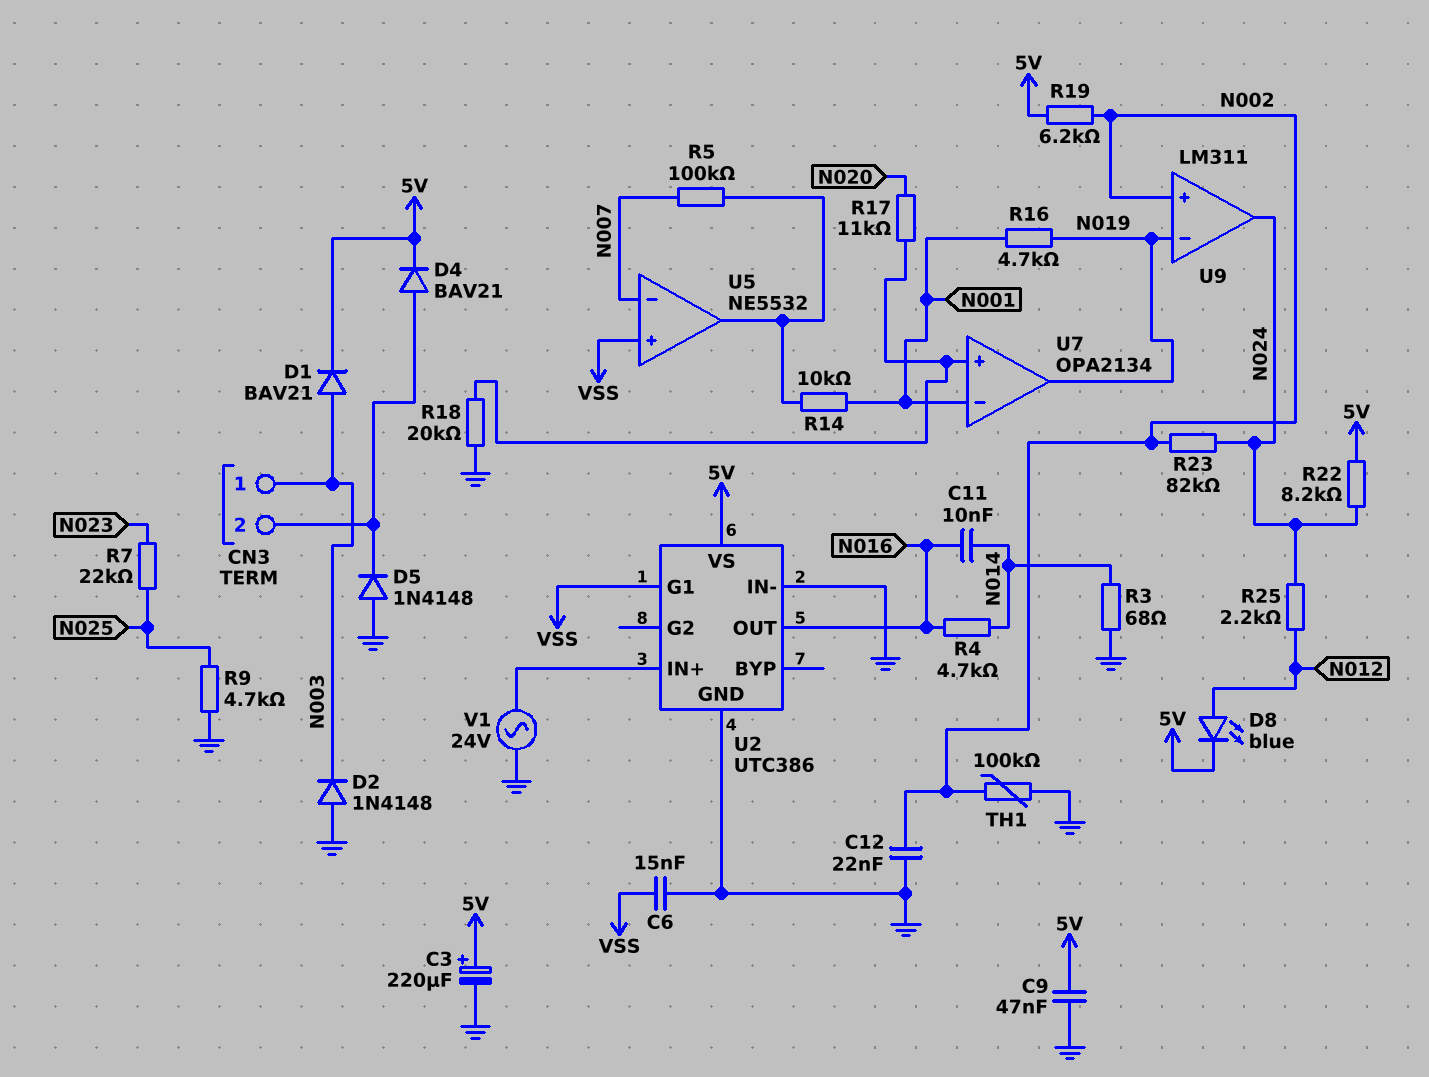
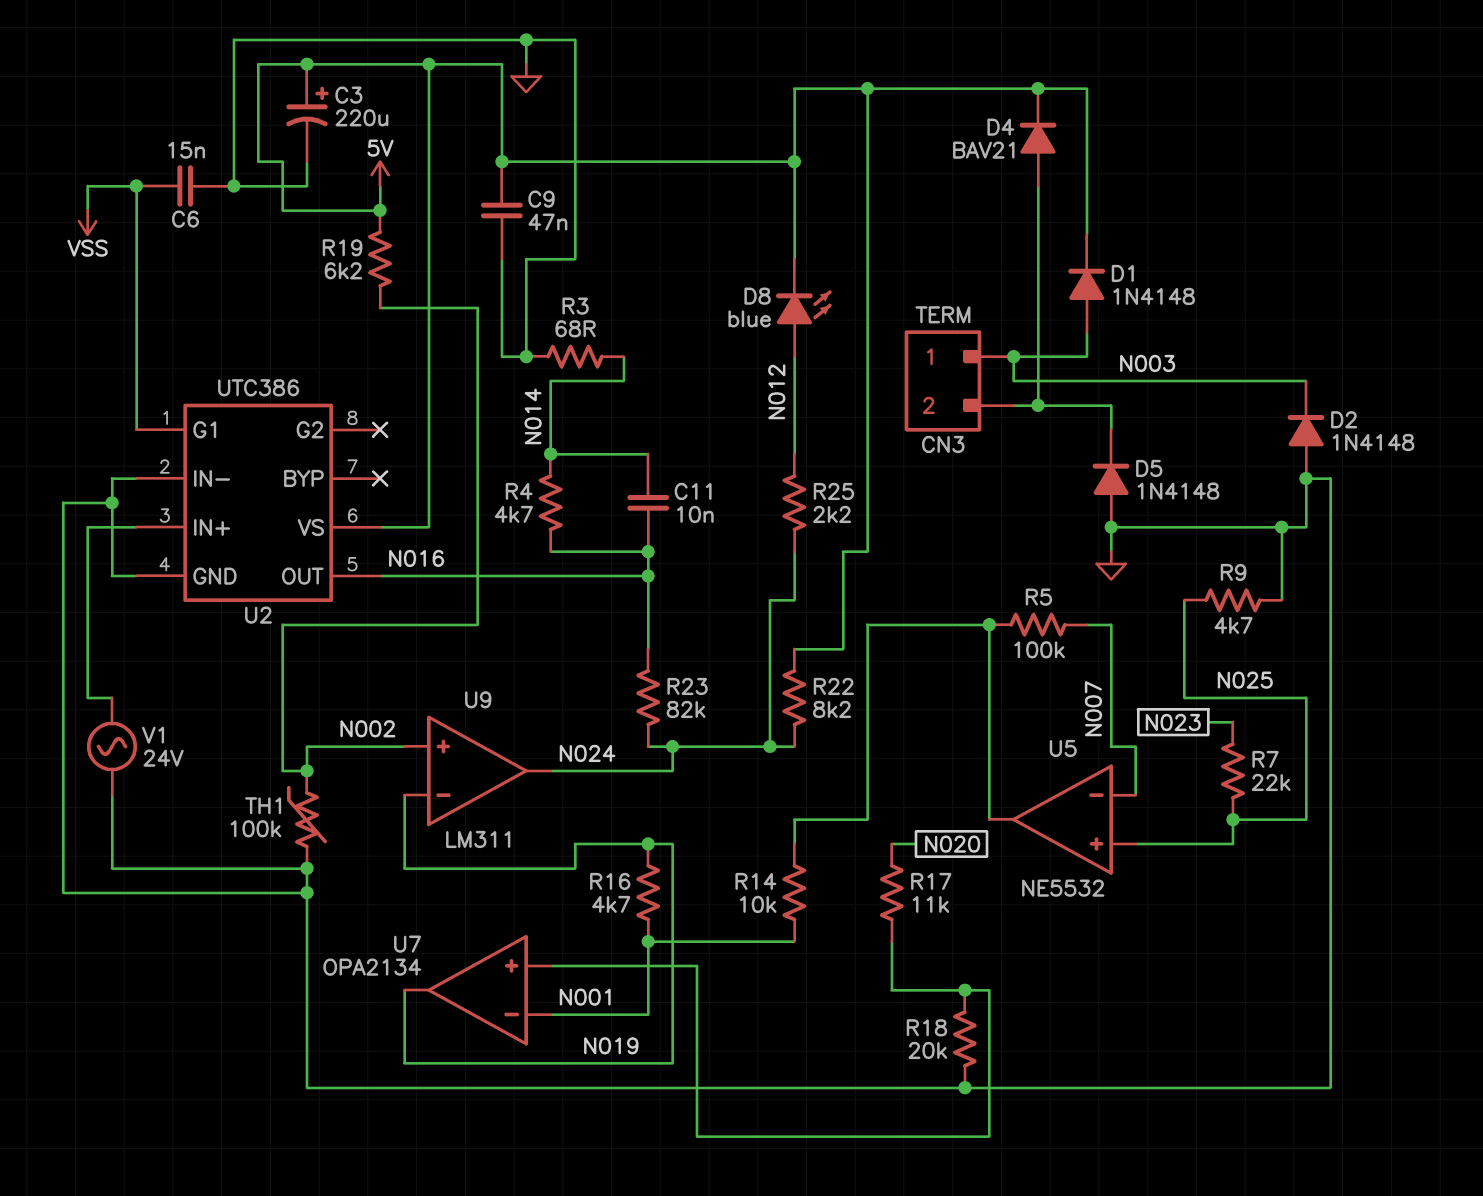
C12: 22nF (GND, N002) -> none
D1: diode BAV21 (A N003, K 5V) -> diode 1N4148 (A N003, K 5V)
R23: 82k (N002, N024) -> 82k (N016, N024)
U5 pin in+: VSS -> N025

